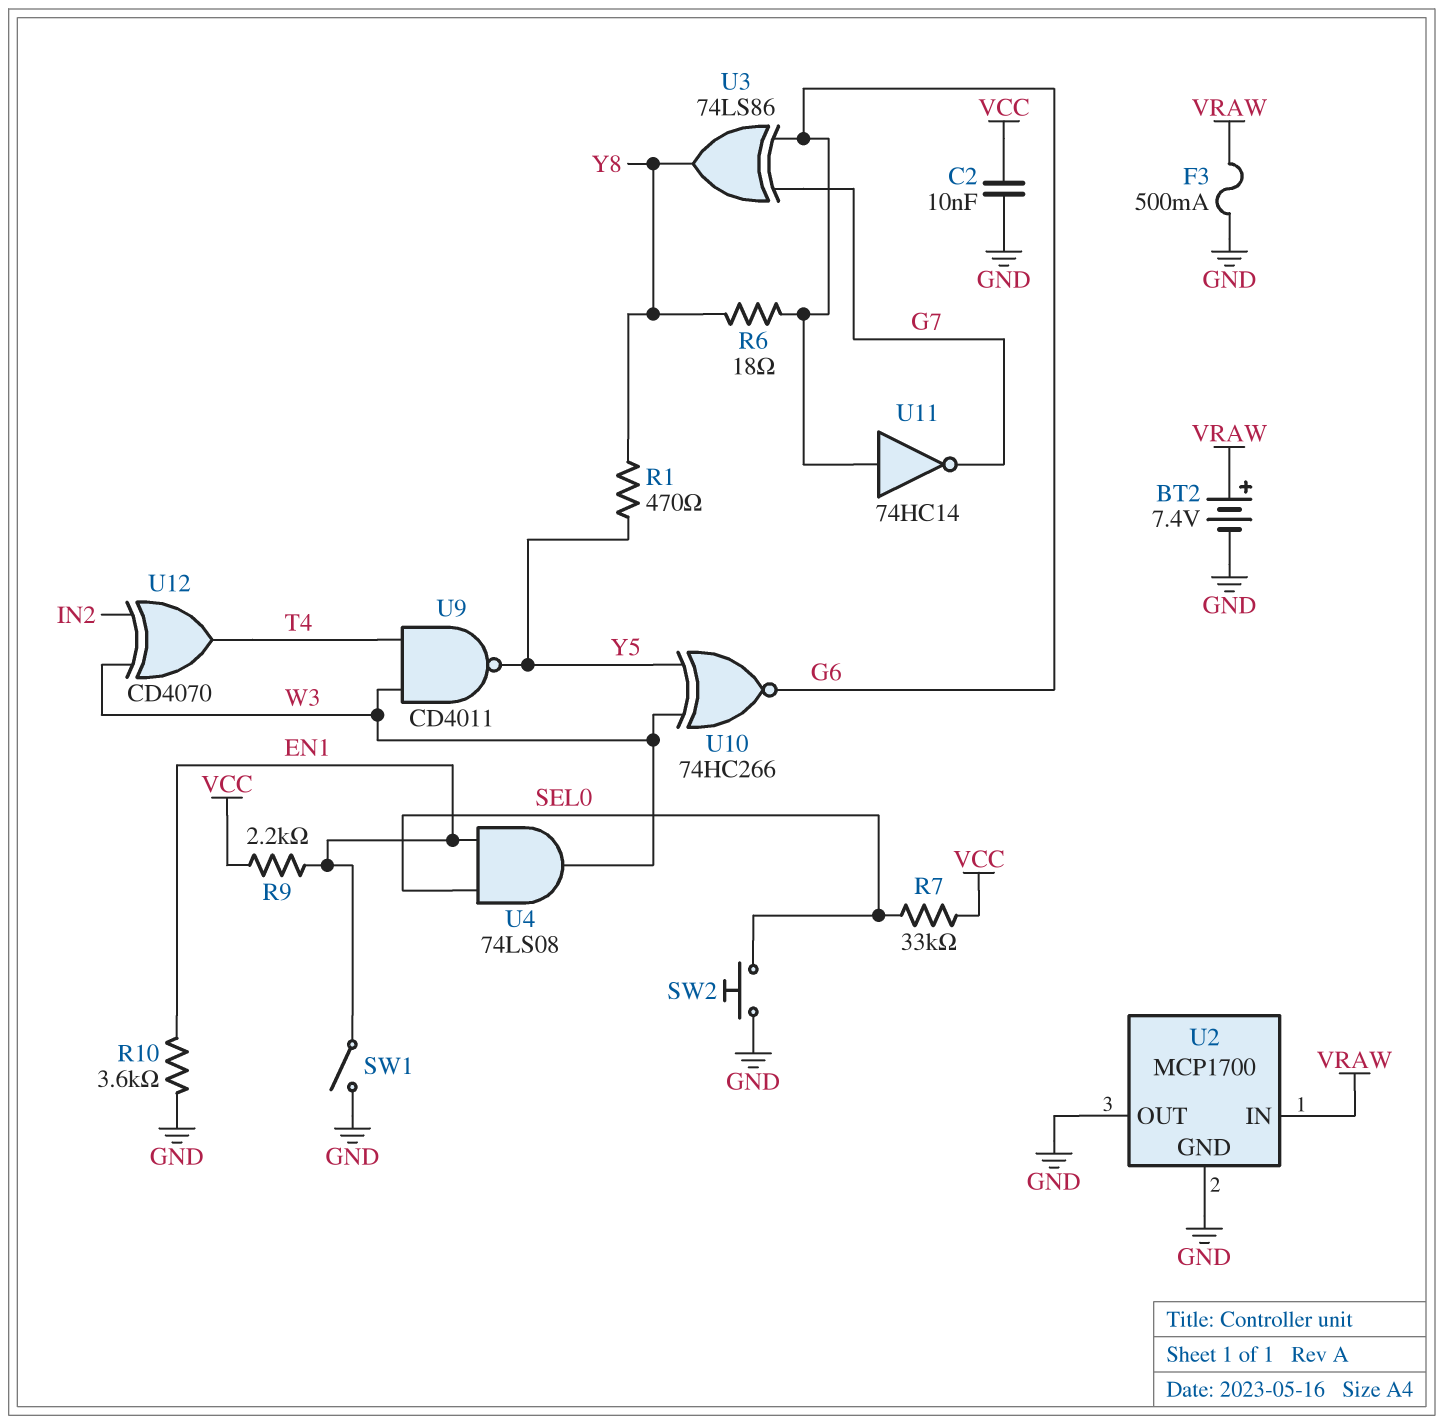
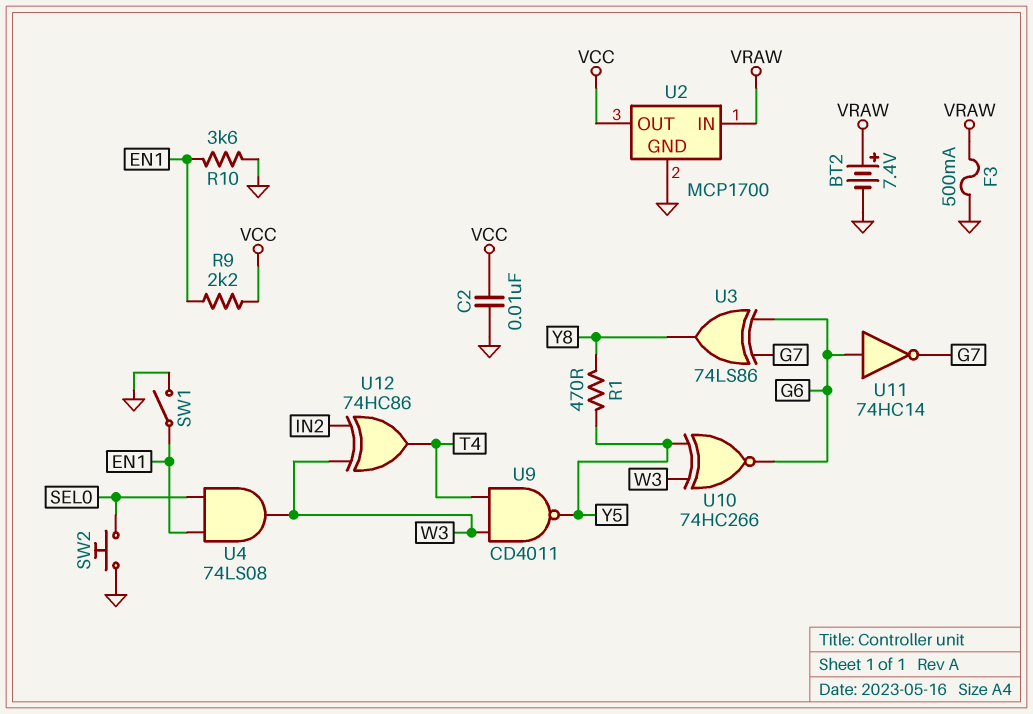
R6: 18 (G6, Y8) -> none
R7: 33k (SEL0, VCC) -> none
U2 pin OUT: GND -> VCC
U12: XOR CD4070 (in IN2, in W3, out T4) -> XOR 74HC86 (in IN2, in W3, out T4)

